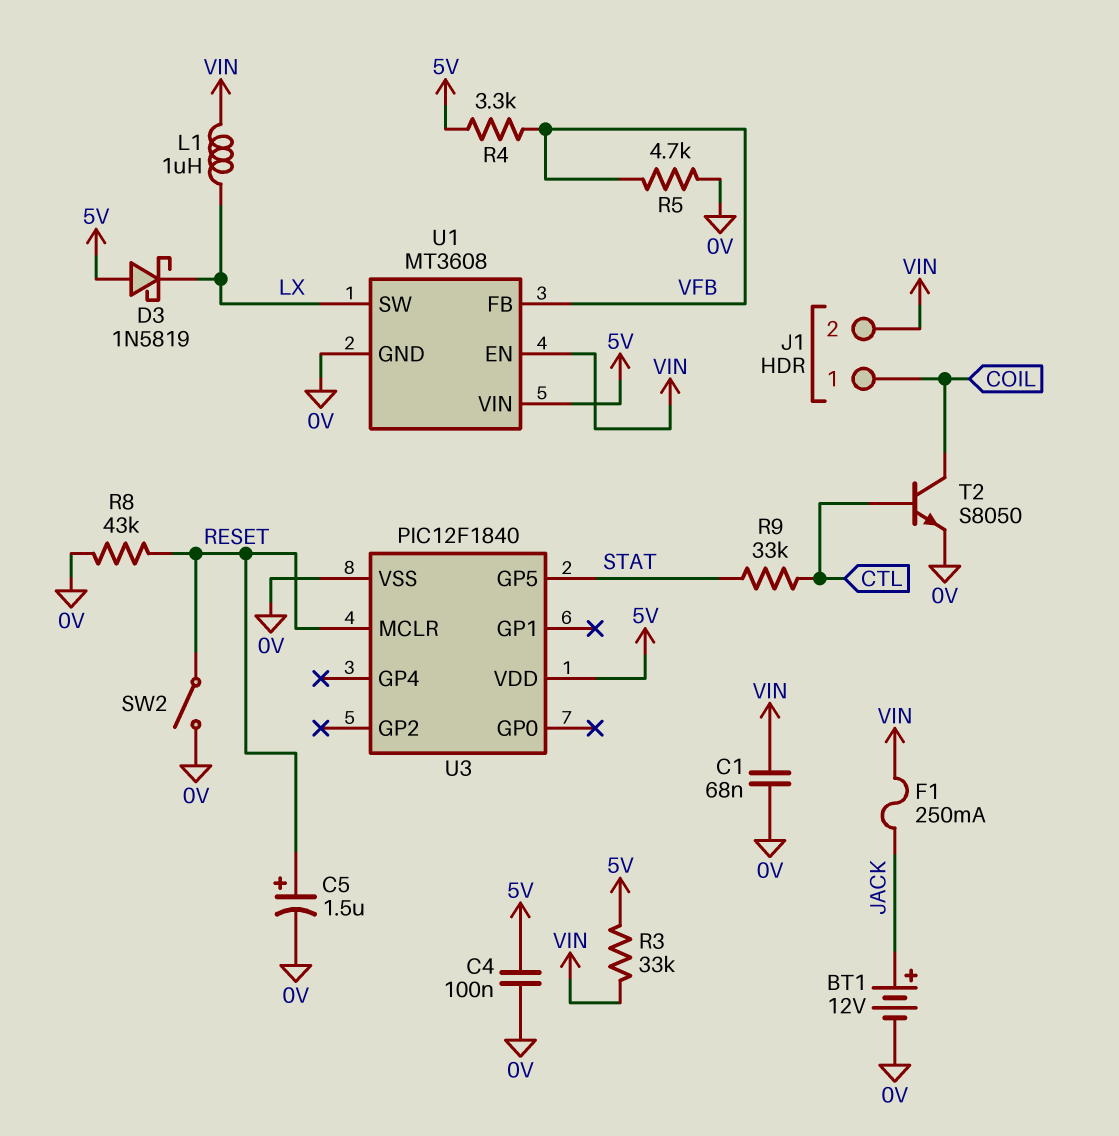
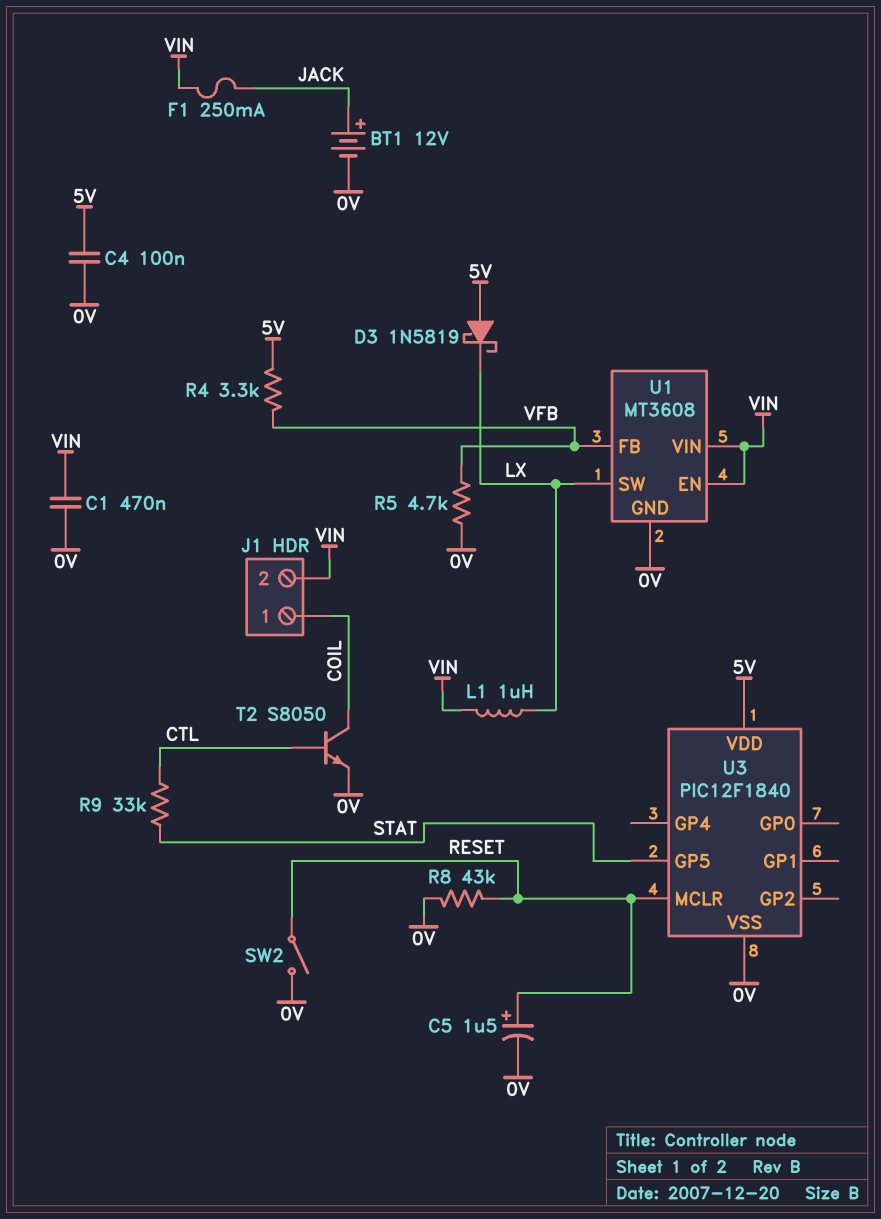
C1: 68nF (0V, VIN) -> 470nF (0V, VIN)
R3: 33k (5V, VIN) -> none
U1 pin VIN: 5V -> VIN

